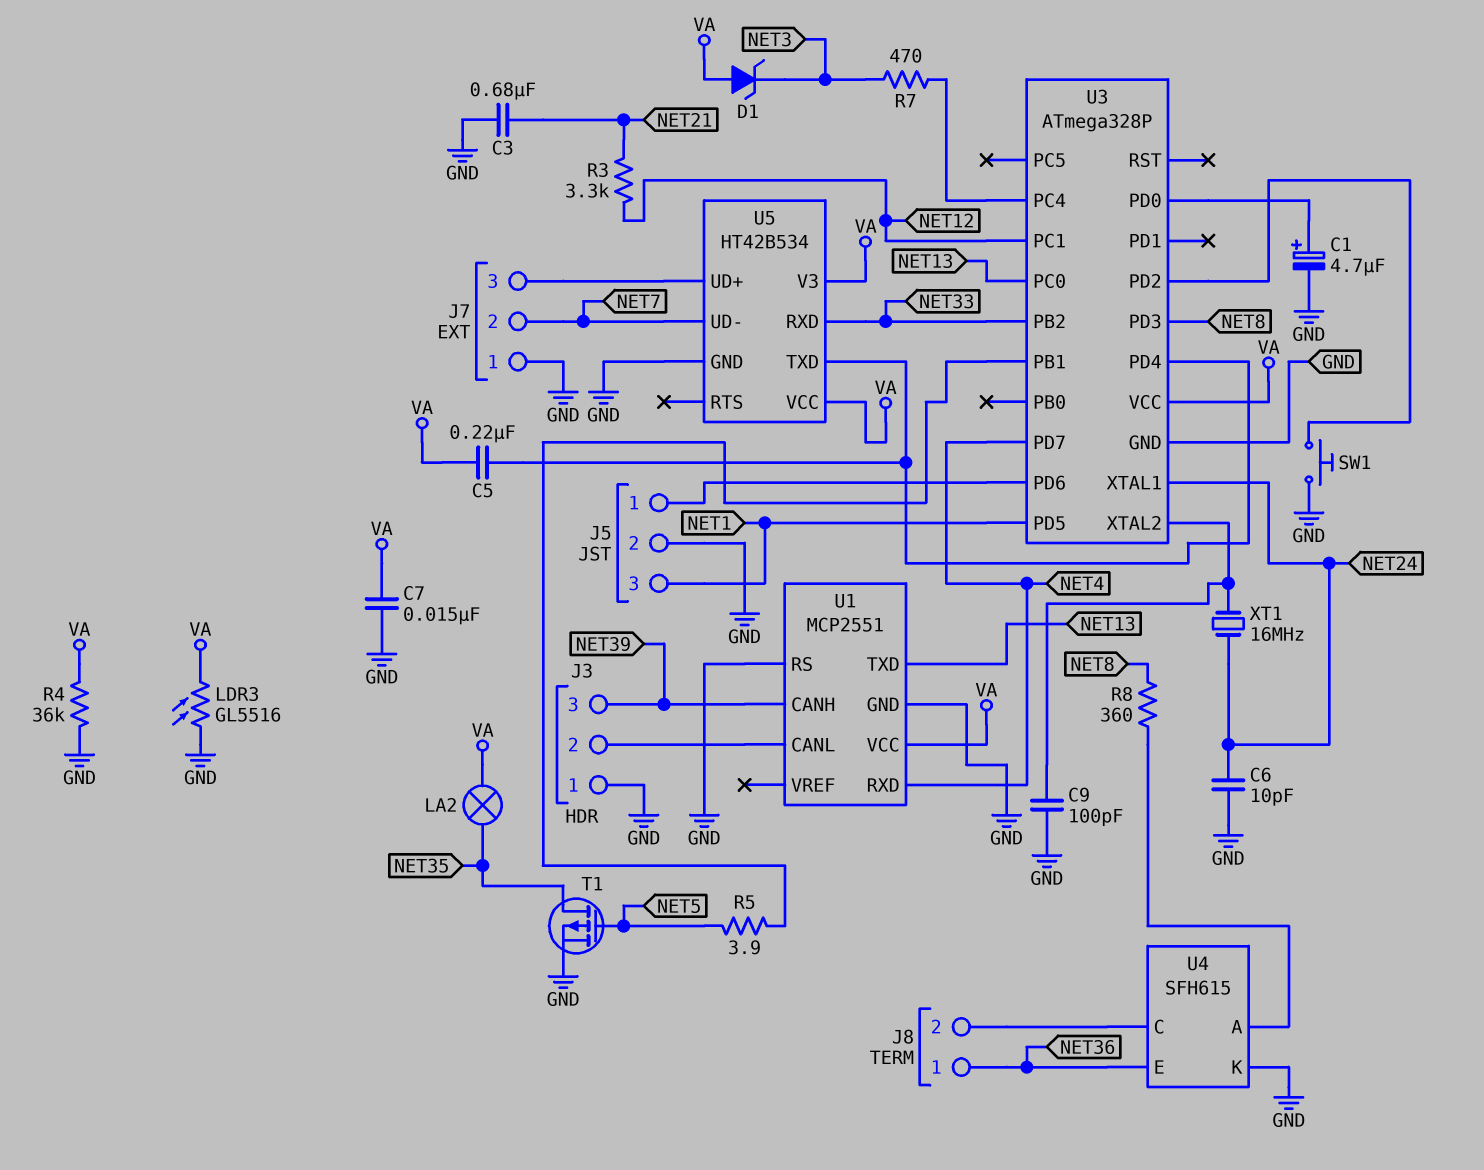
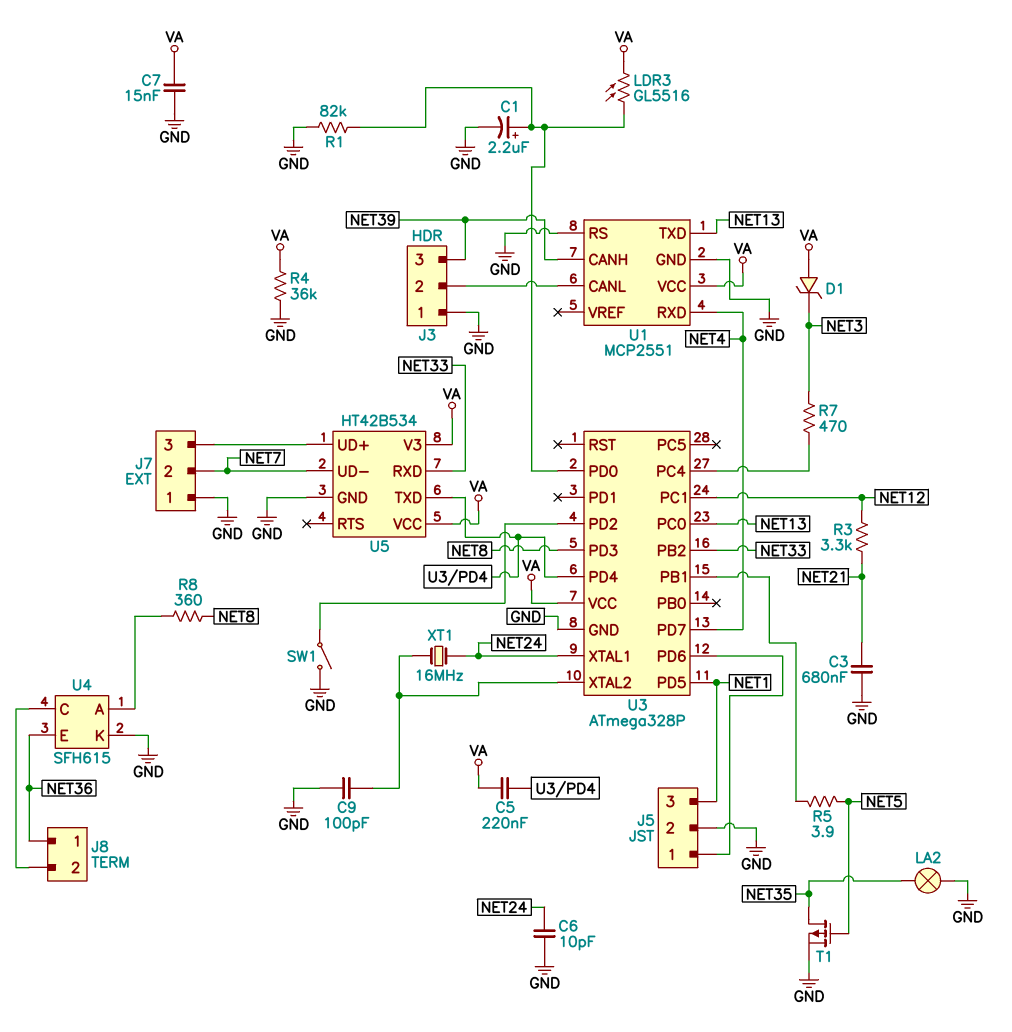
C1: 4.7uF (plus U3/PD0, minus GND) -> 2.2uF (plus U3/PD0, minus GND)
LA2: lamp (NET35, VA) -> lamp (GND, NET35)
LDR3: GL5516 (GND, VA) -> GL5516 (U3/PD0, VA)
R1: none -> 82k (GND, U3/PD0)
SW1: button (GND, U3/PD2) -> switch (GND, U3/PD2)

